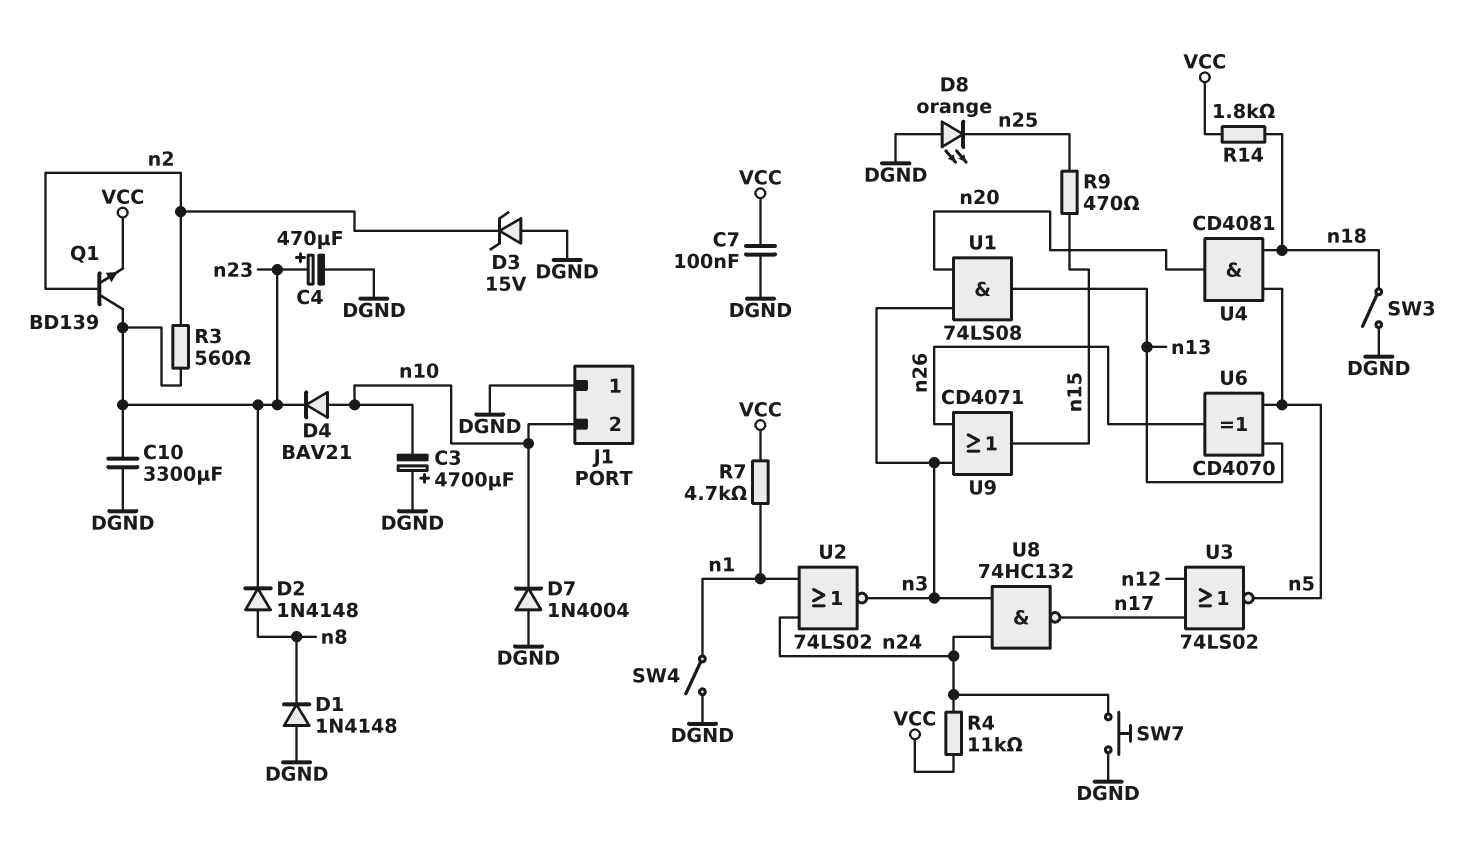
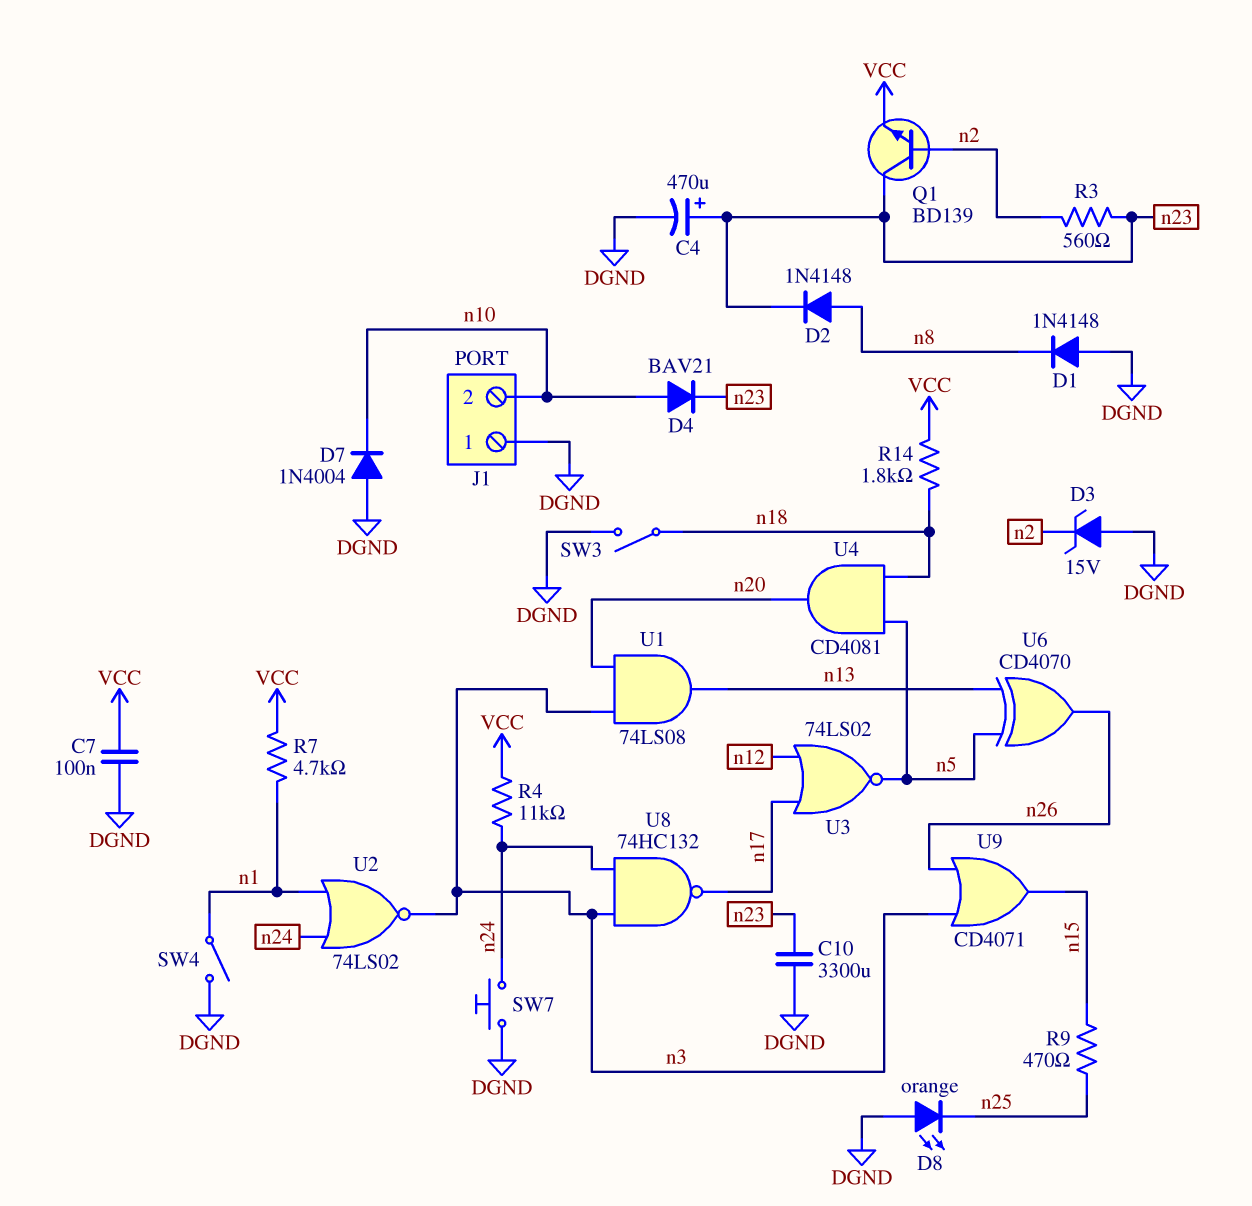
C3: 4700uF (plus DGND, minus n10) -> none

